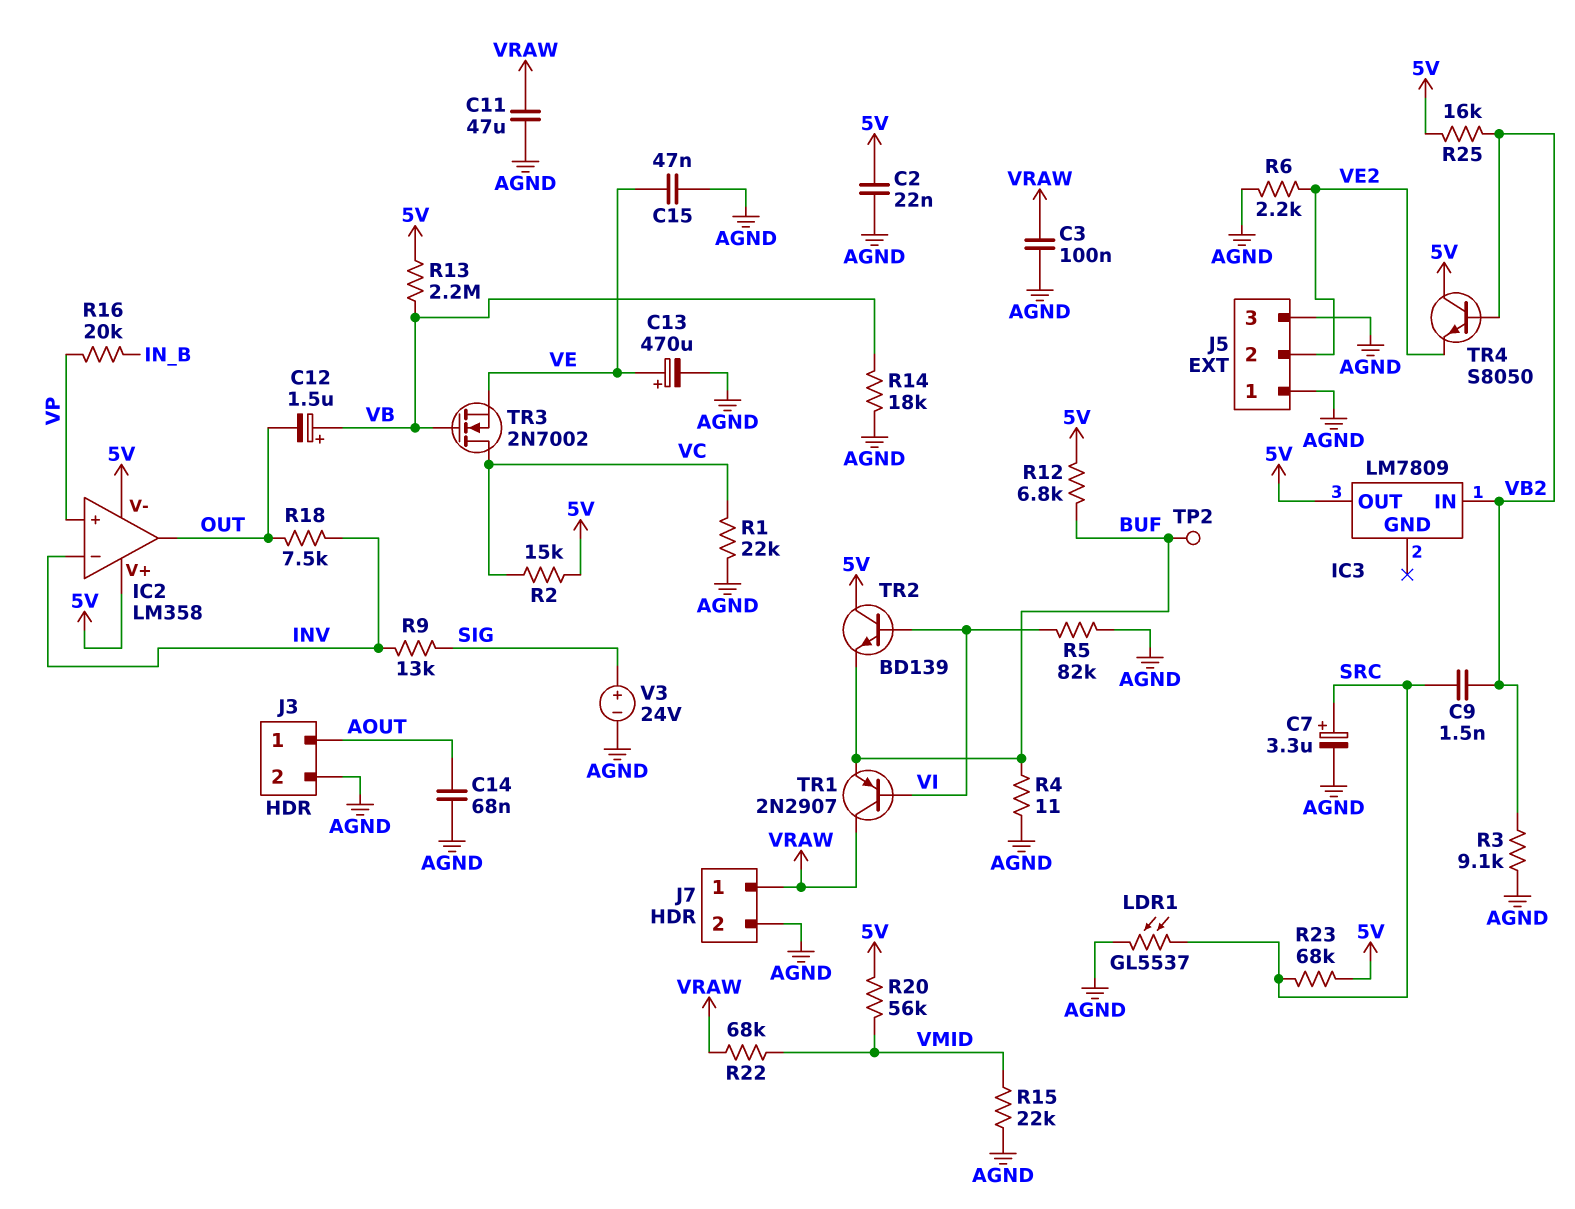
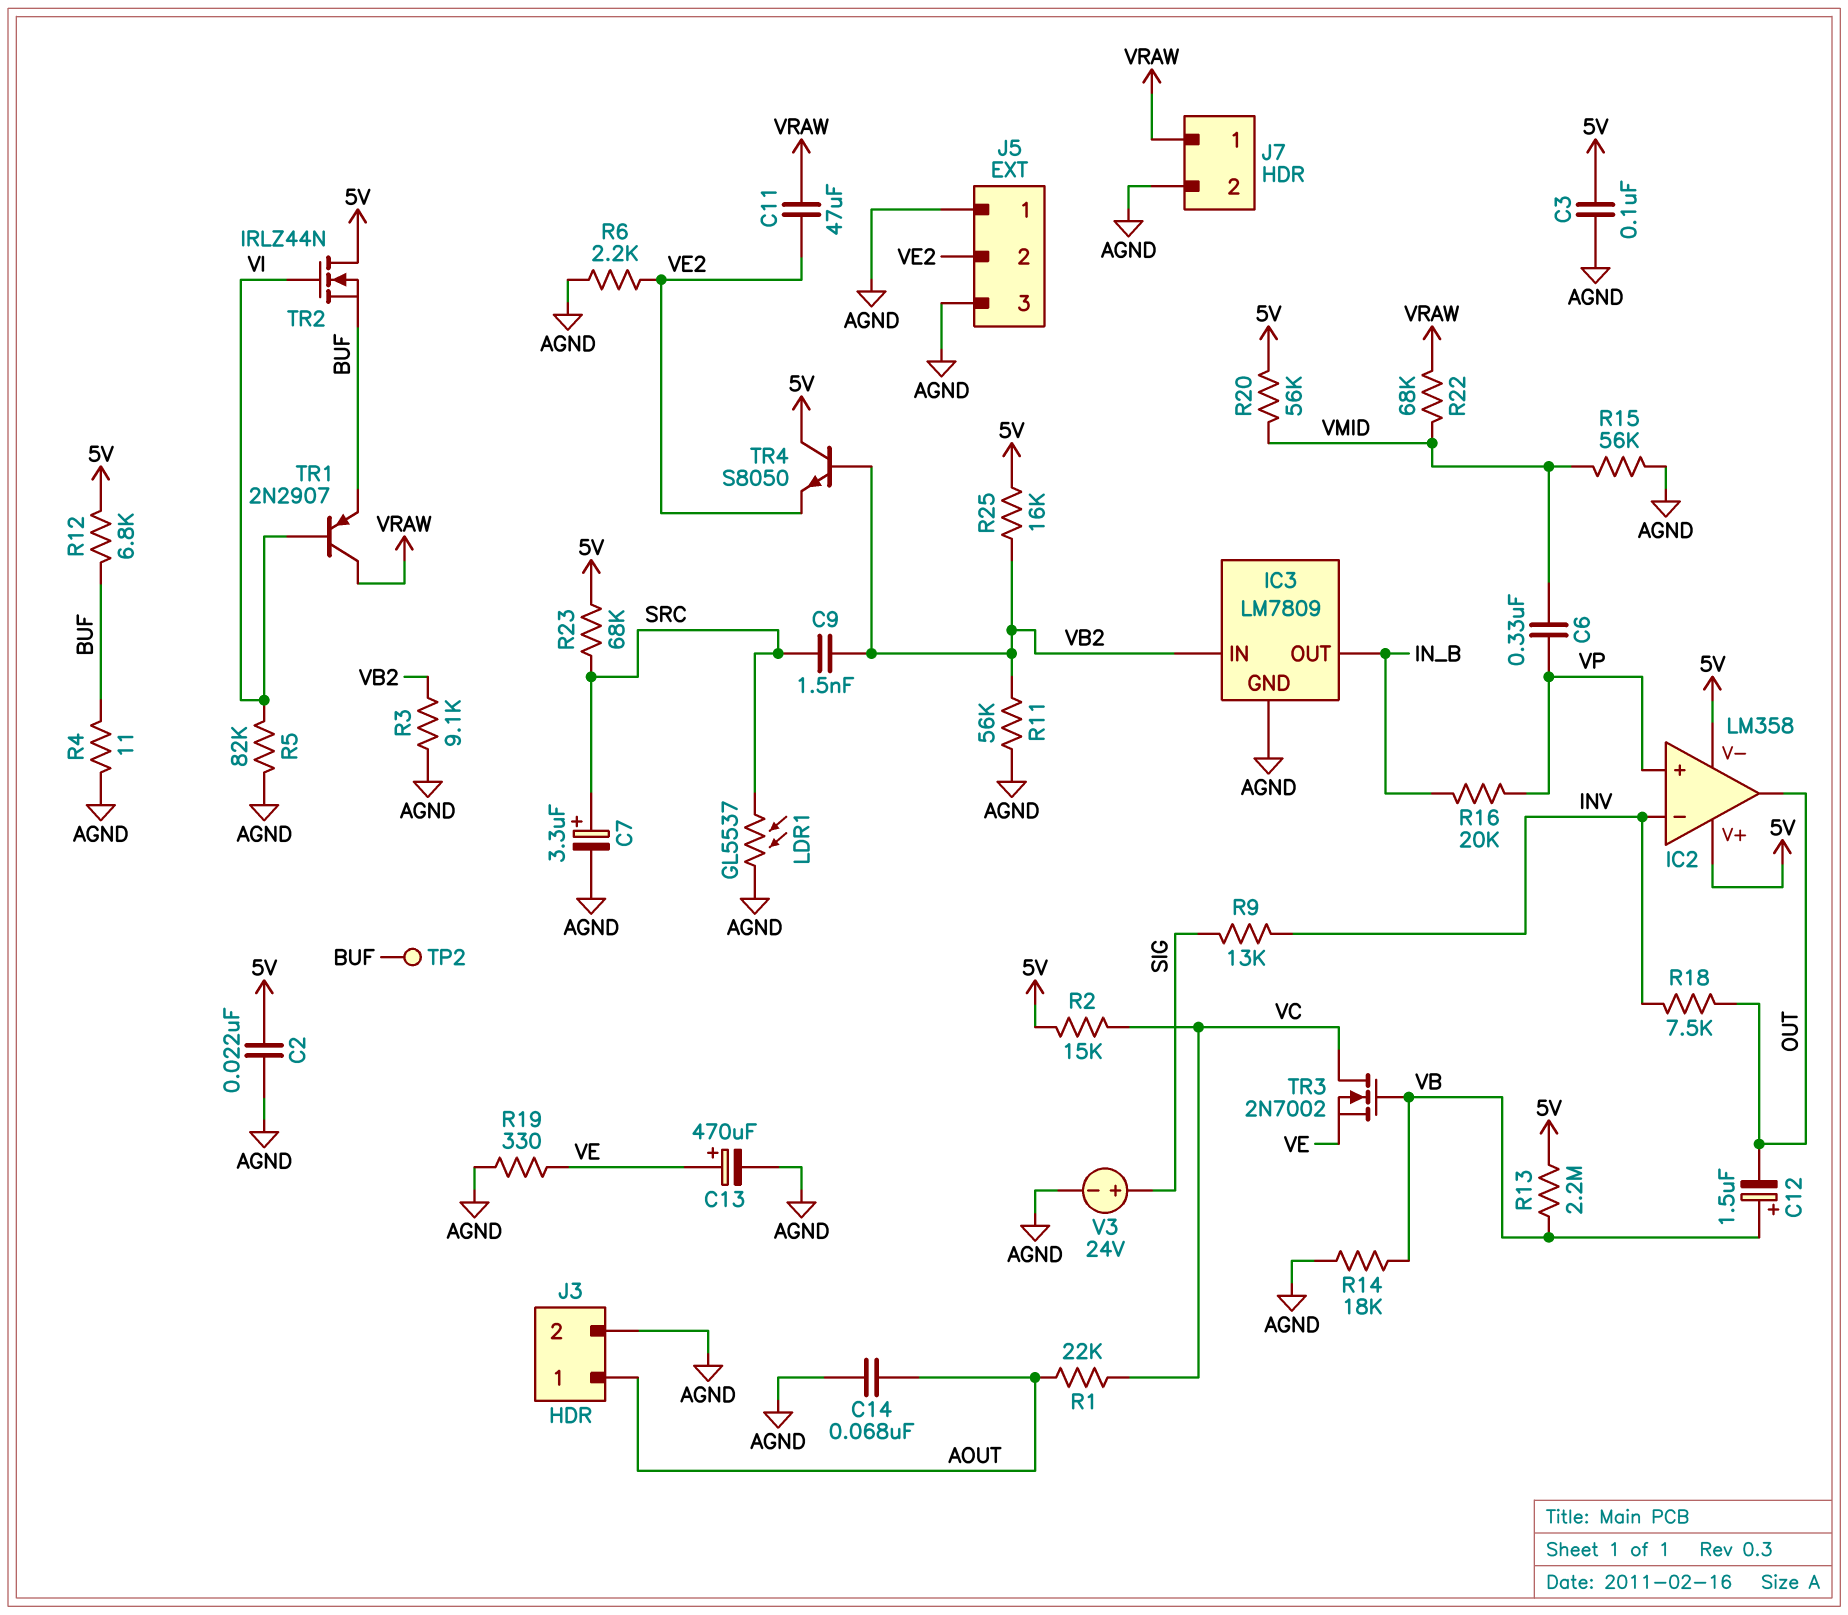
C3: 100nF (AGND, VRAW) -> 100nF (5V, AGND)
C6: none -> 330nF (VMID, VP)
C11: 47uF (AGND, VRAW) -> 47uF (VE2, VRAW)
C15: 47nF (AGND, VE) -> none
IC3 pin GND: none -> AGND
IC3 pin OUT: 5V -> IN_B
R1: 22k (AGND, VC) -> 22k (AOUT, VC)
R11: none -> 56k (AGND, VB2)
R15: 22k (AGND, VMID) -> 56k (AGND, VMID)
R19: none -> 330 (AGND, VE)
TR2: NPN BD139 (B VI, C 5V, E BUF) -> NMOS IRLZ44N (G VI, D 5V, S BUF)

